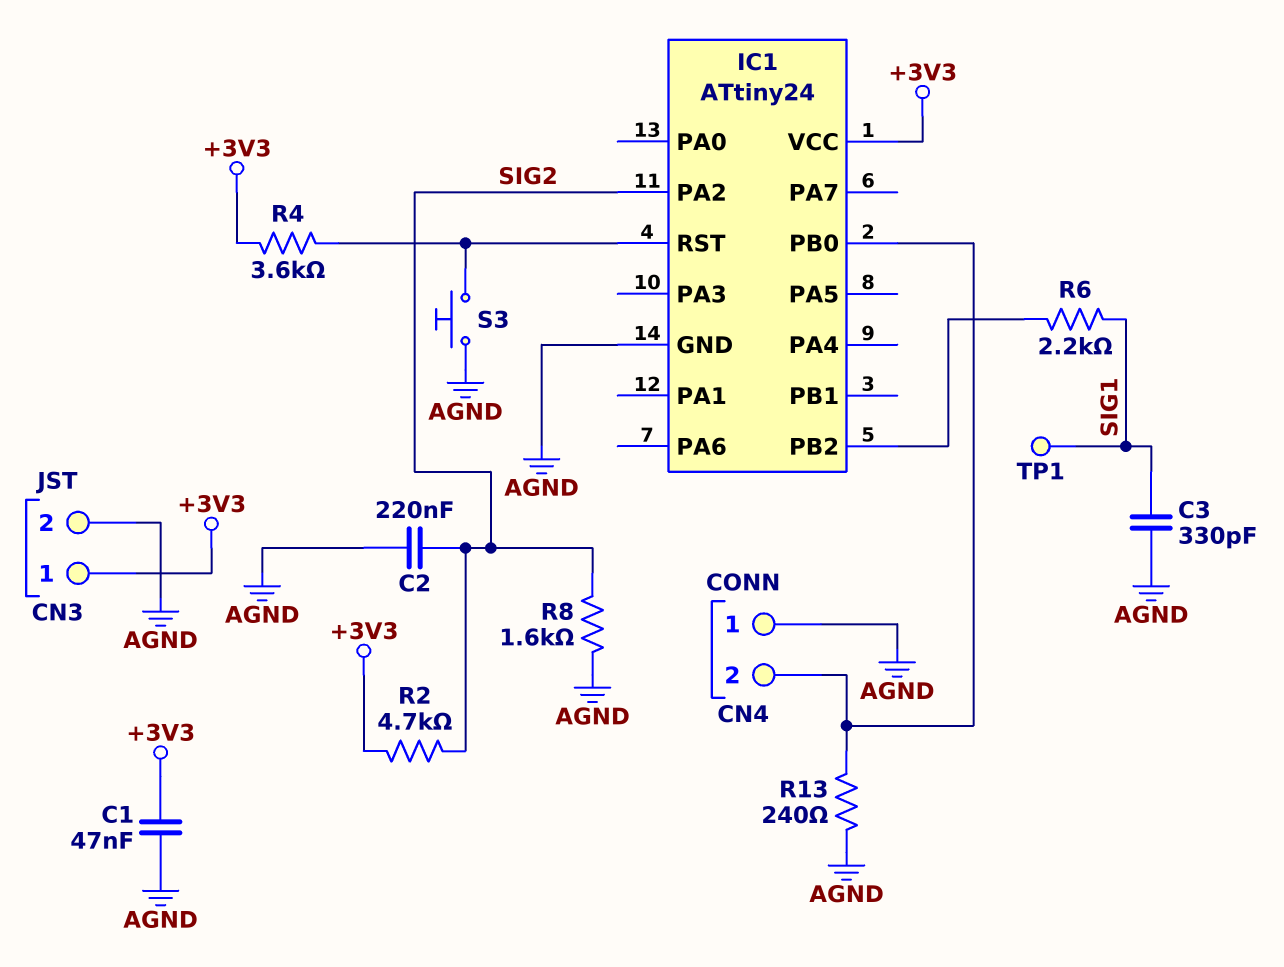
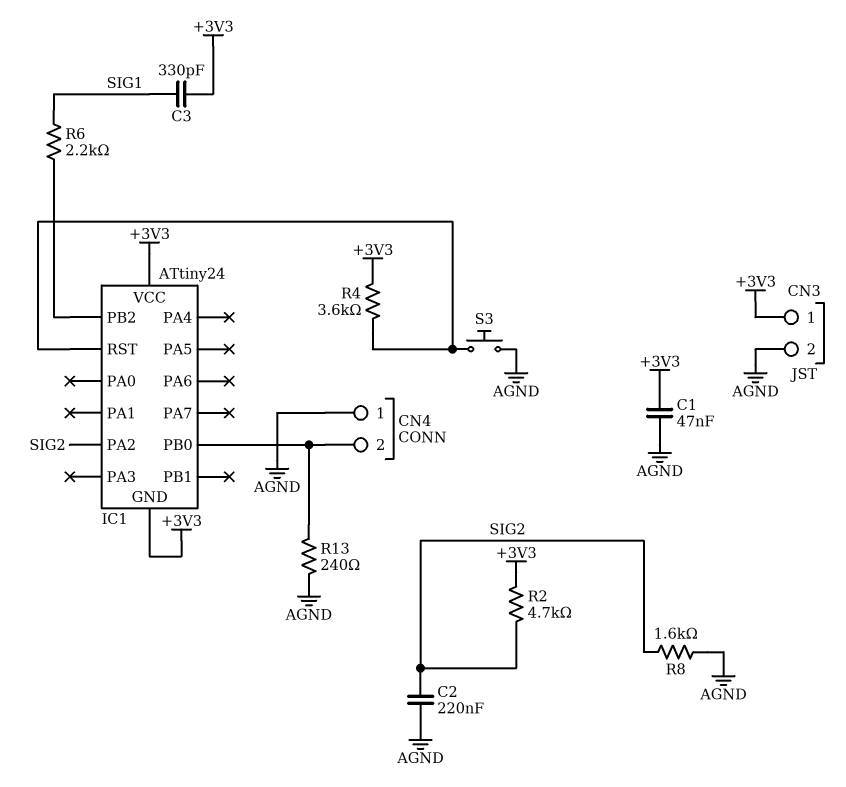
C3: 330pF (AGND, SIG1) -> 330pF (+3V3, SIG1)
IC1 pin GND: AGND -> +3V3
TP1: test point (SIG1) -> none

